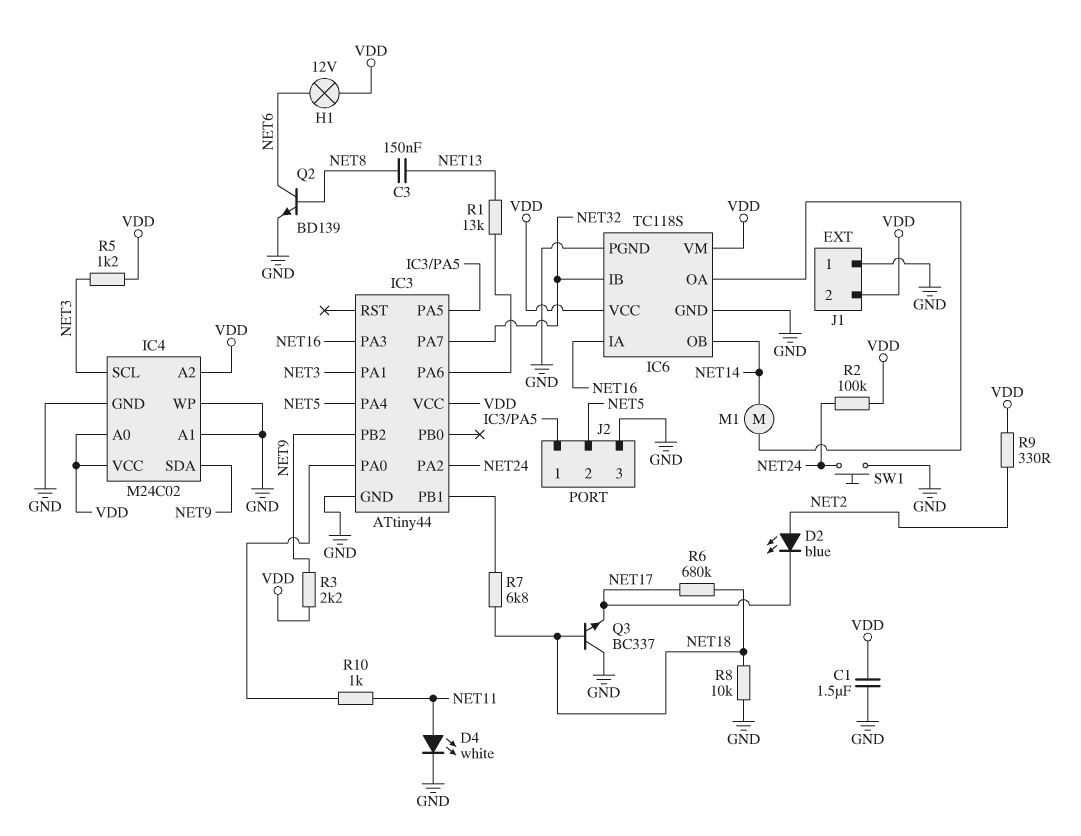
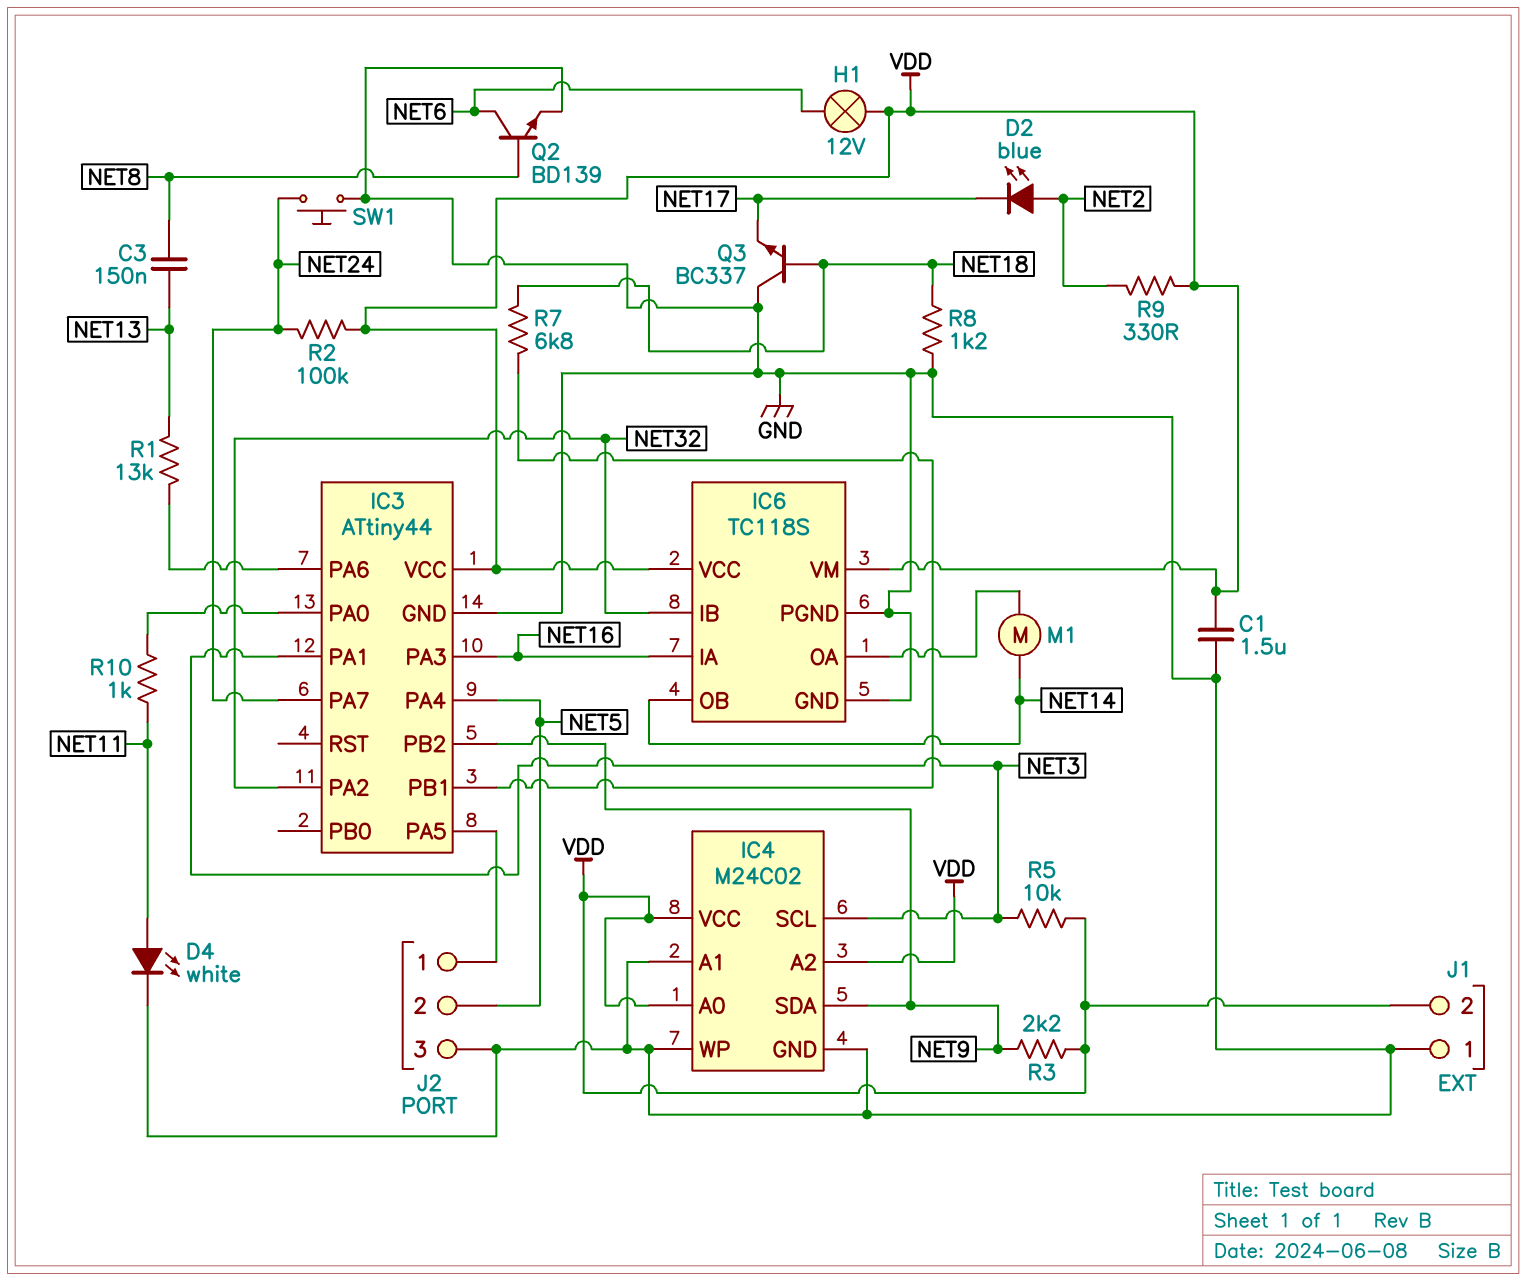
IC3 pin PA2: NET24 -> NET32
IC3 pin PA7: NET32 -> NET24
R5: 1.2k (NET3, VDD) -> 10k (NET3, VDD)
R6: 680k (NET17, NET18) -> none
R8: 10k (GND, NET18) -> 1.2k (GND, NET18)

